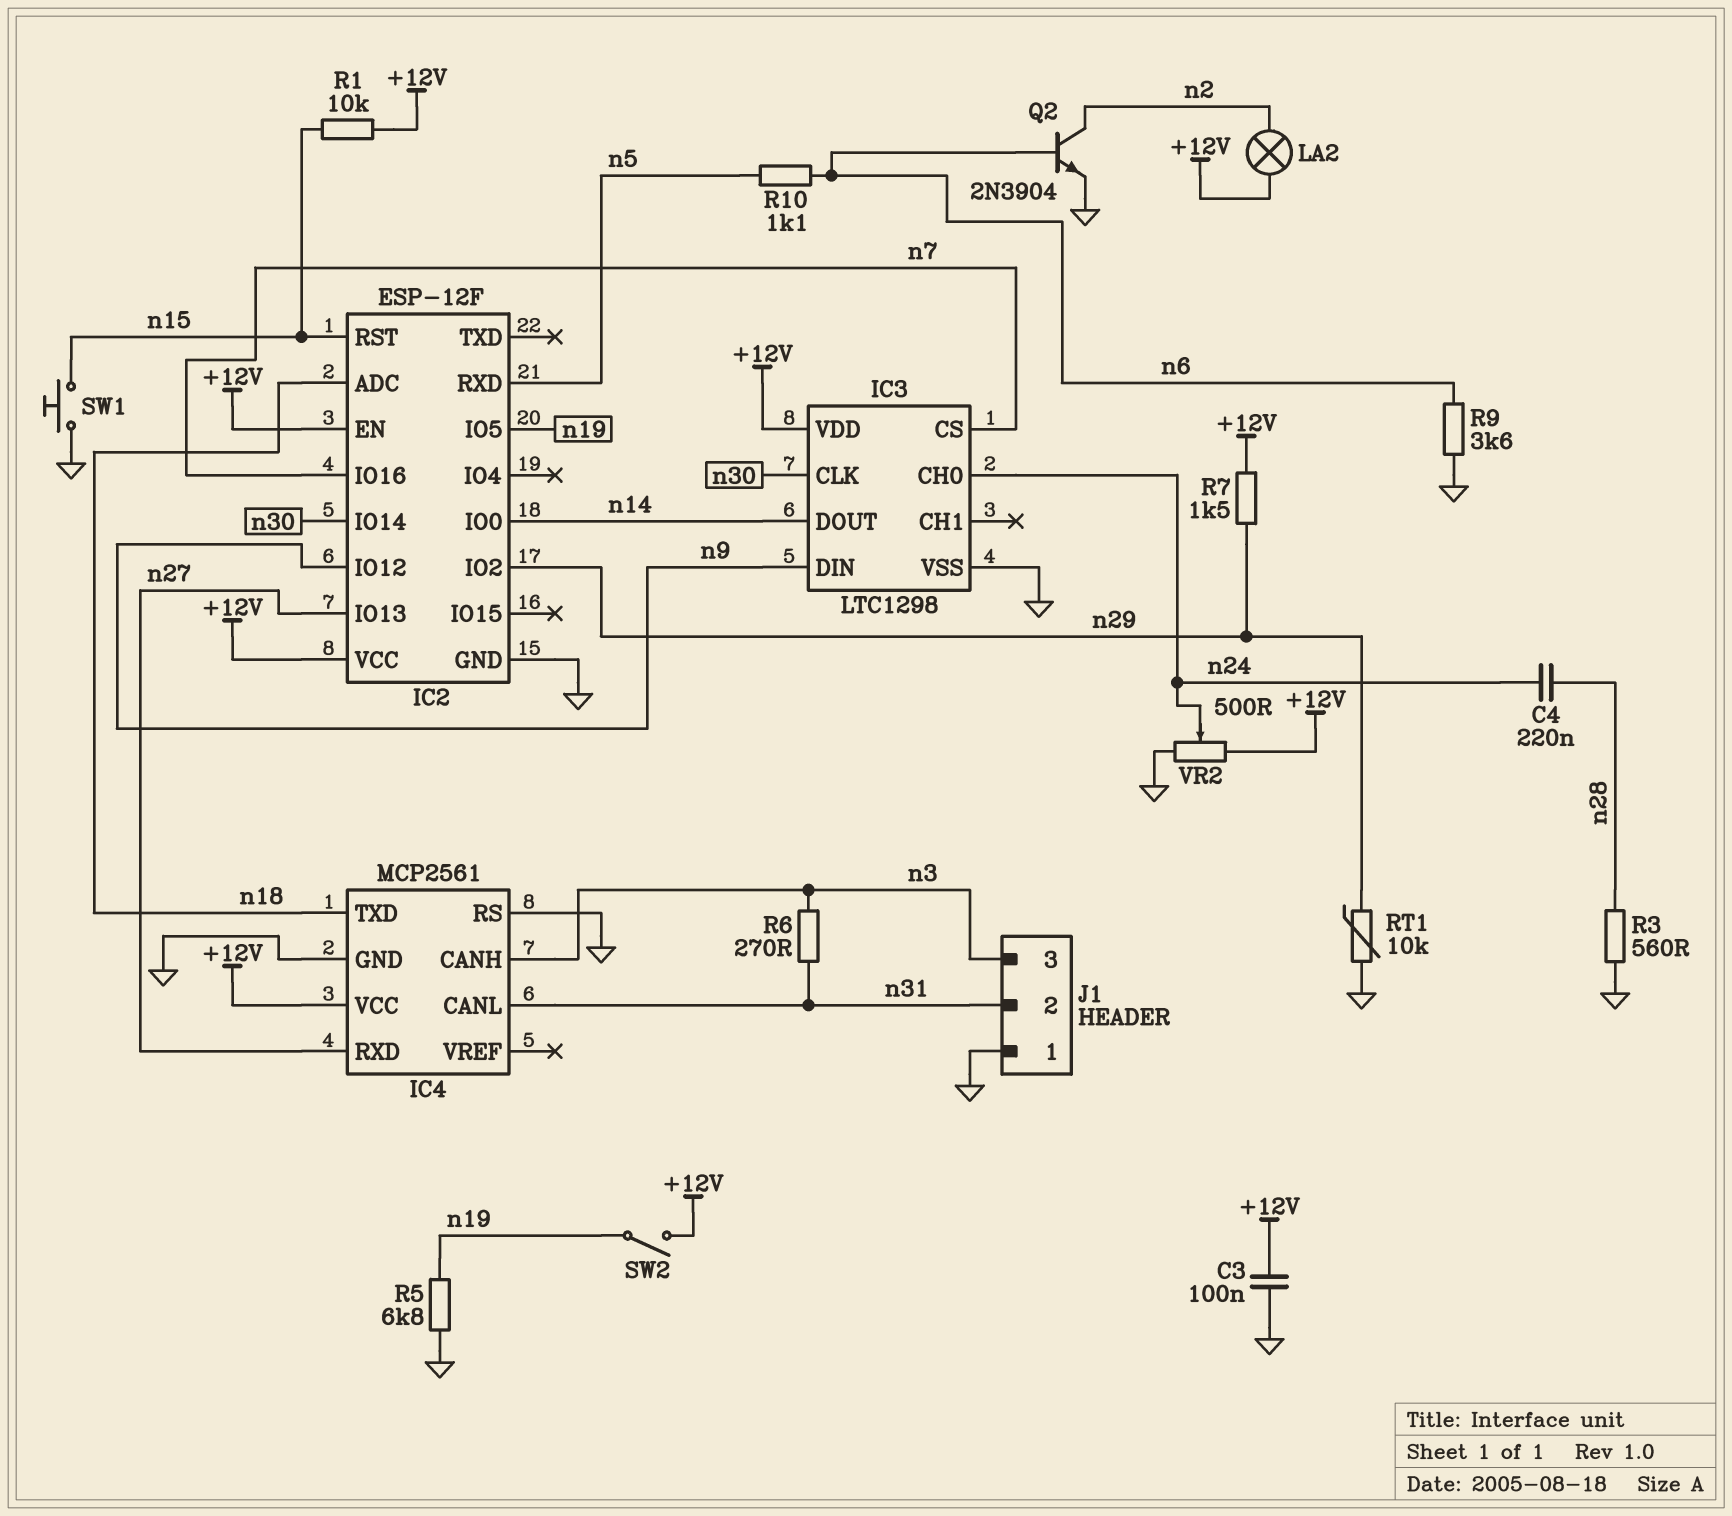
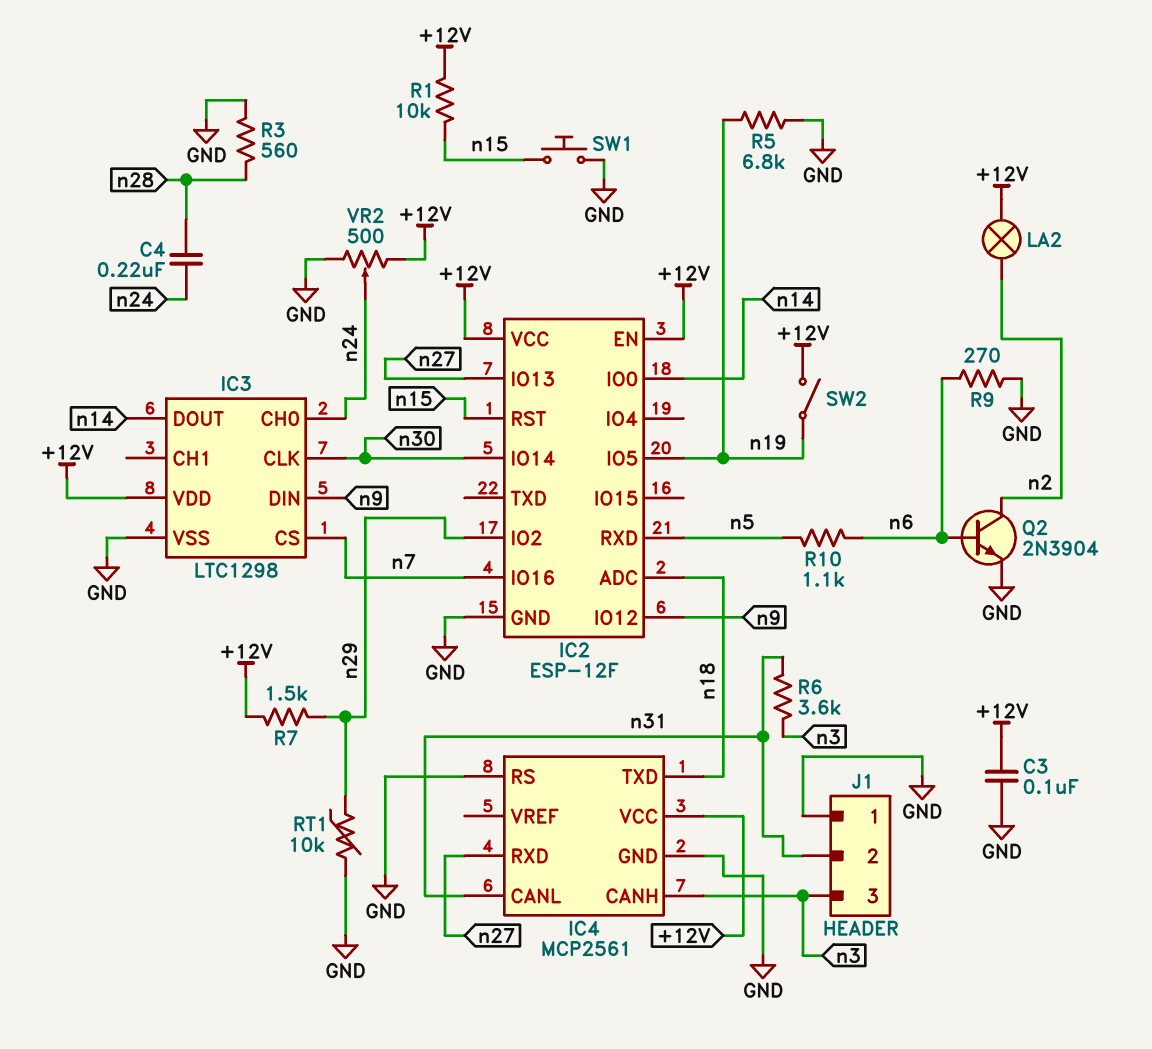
R6: 270 (n3, n31) -> 3.6k (n3, n31)
R9: 3.6k (GND, n6) -> 270 (GND, n6)

